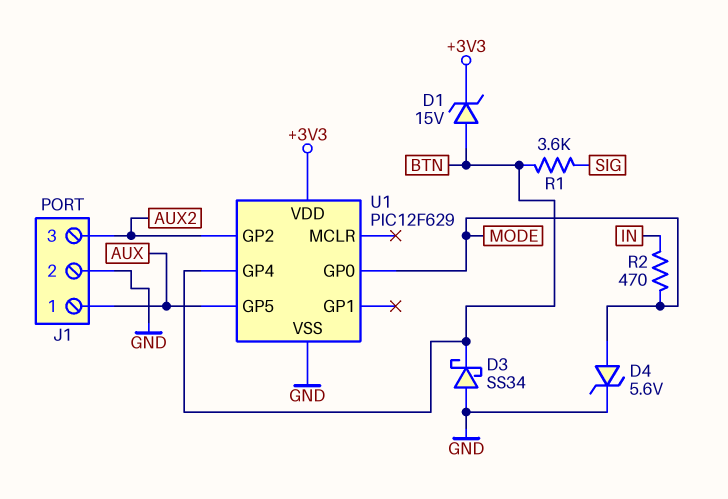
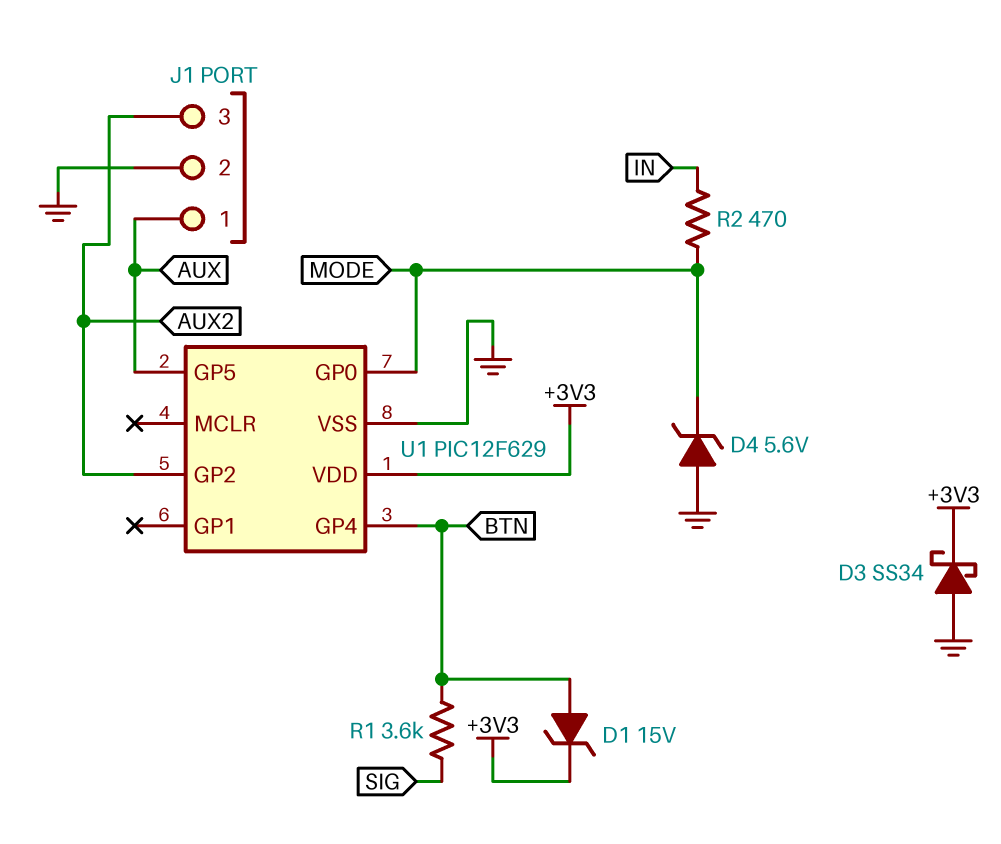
D3: schottky SS34 (A GND, K BTN) -> schottky SS34 (A GND, K +3V3)
D4: zener 5.6V (A MODE, K GND) -> zener 5.6V (A GND, K MODE)

